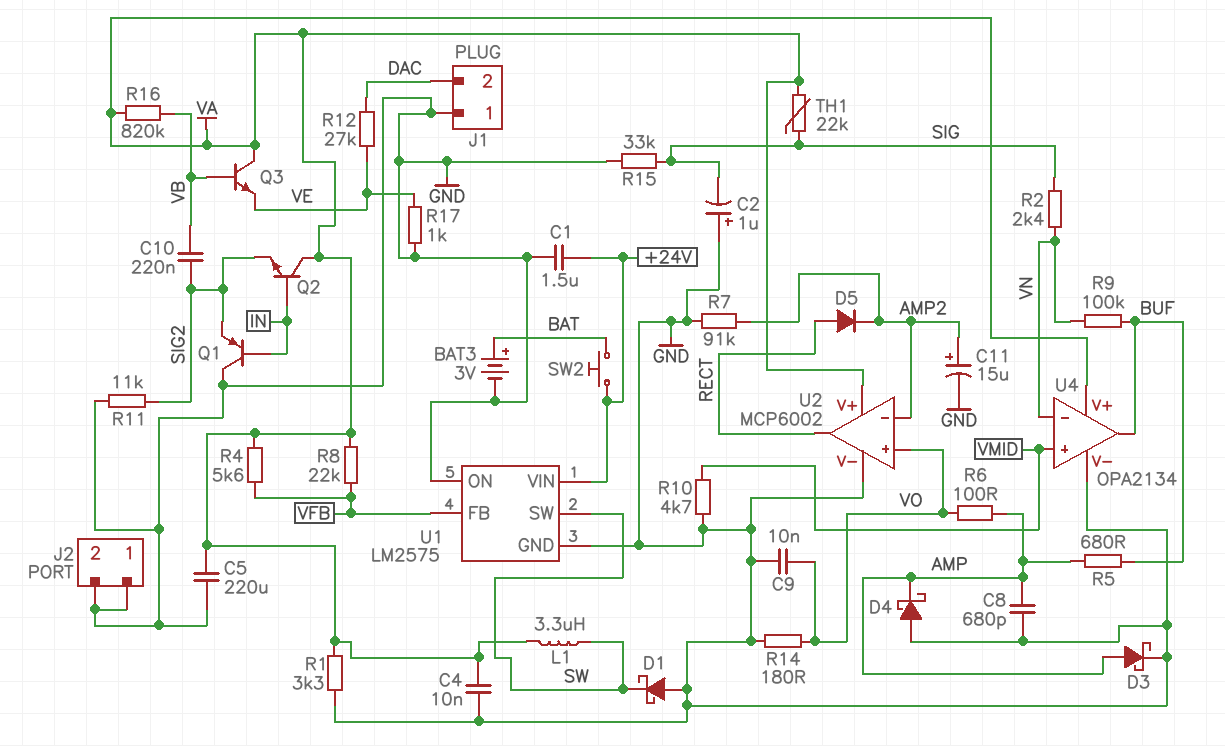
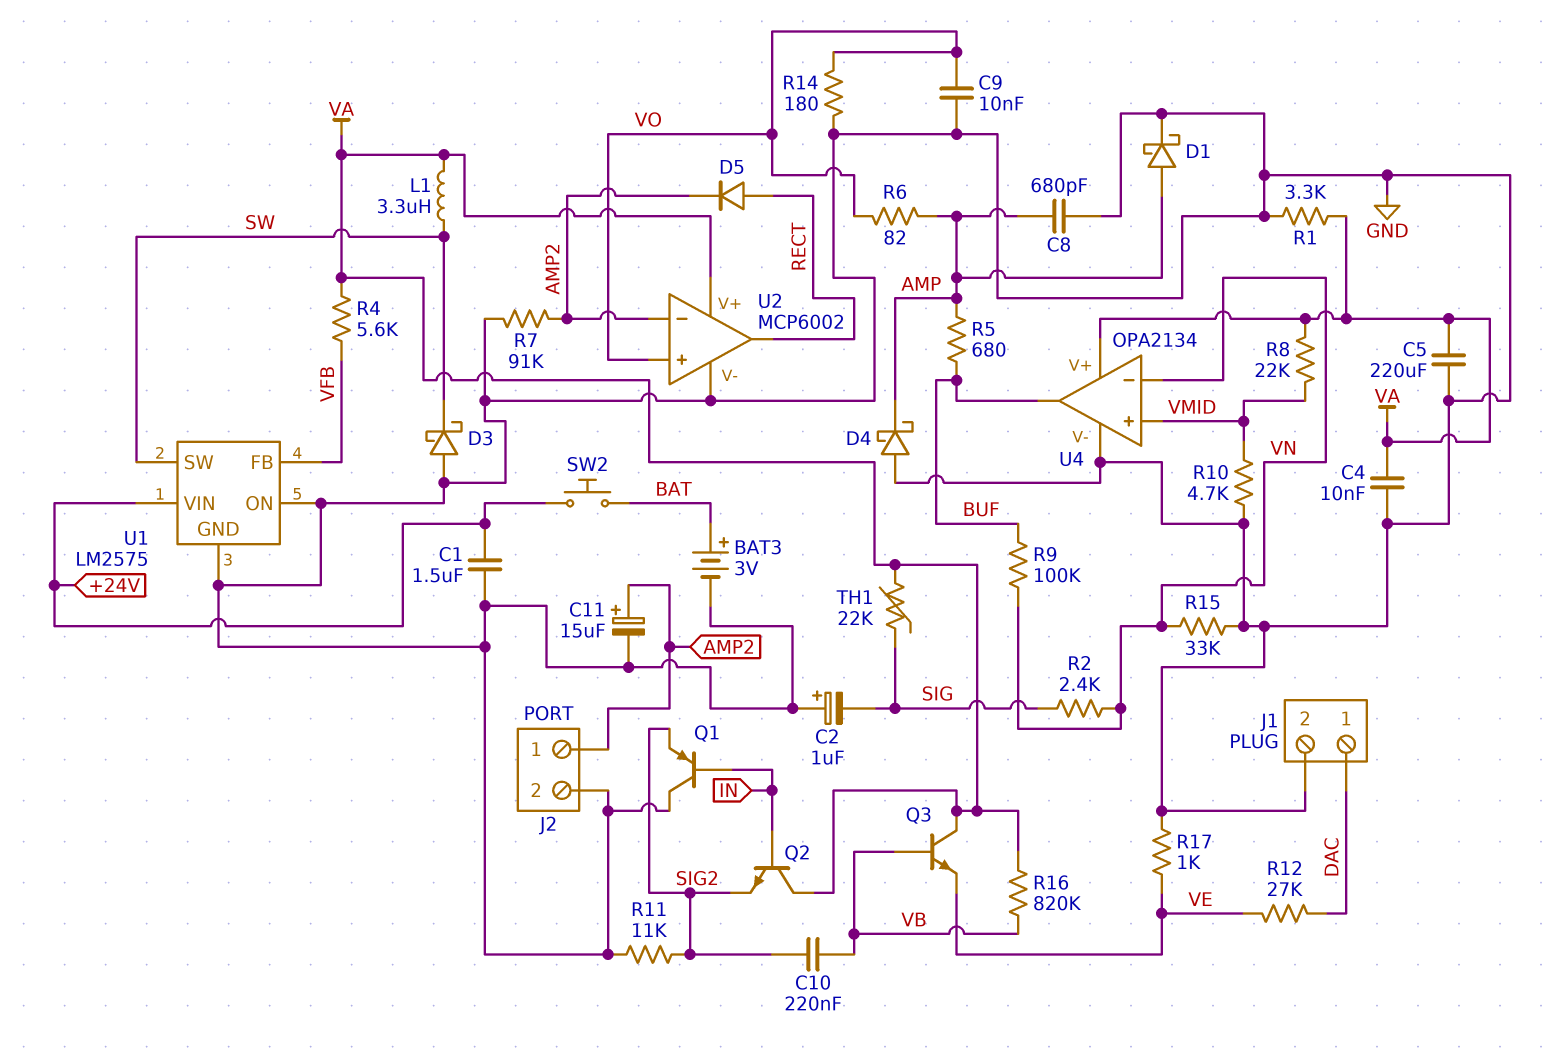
D1: schottky (A GND, K SW) -> schottky (A AMP, K GND)
D3: schottky (A AMP, K GND) -> schottky (A GND, K SW)
J1 pin 1: GND -> DAC
J1 pin 2: DAC -> GND
J2 pin 1: GND -> AMP2
R6: 100 (AMP, VO) -> 82 (AMP, VO)
R8: 22k (VA, VFB) -> 22k (VA, VMID)
R15: 33k (GND, SIG) -> 33k (GND, VN)

